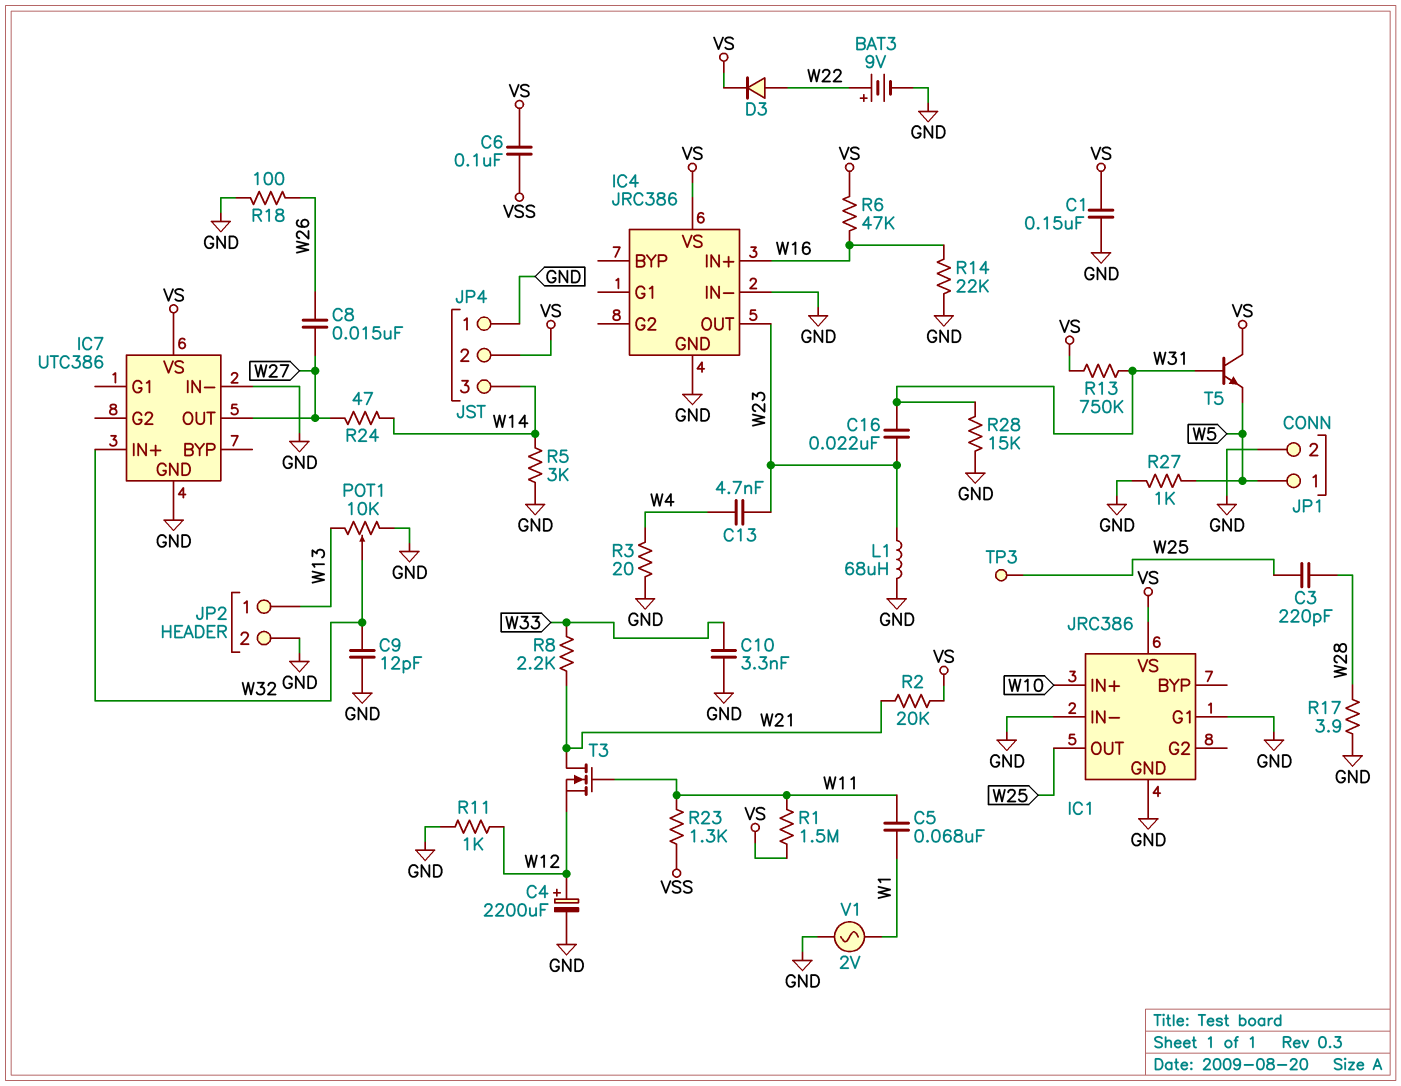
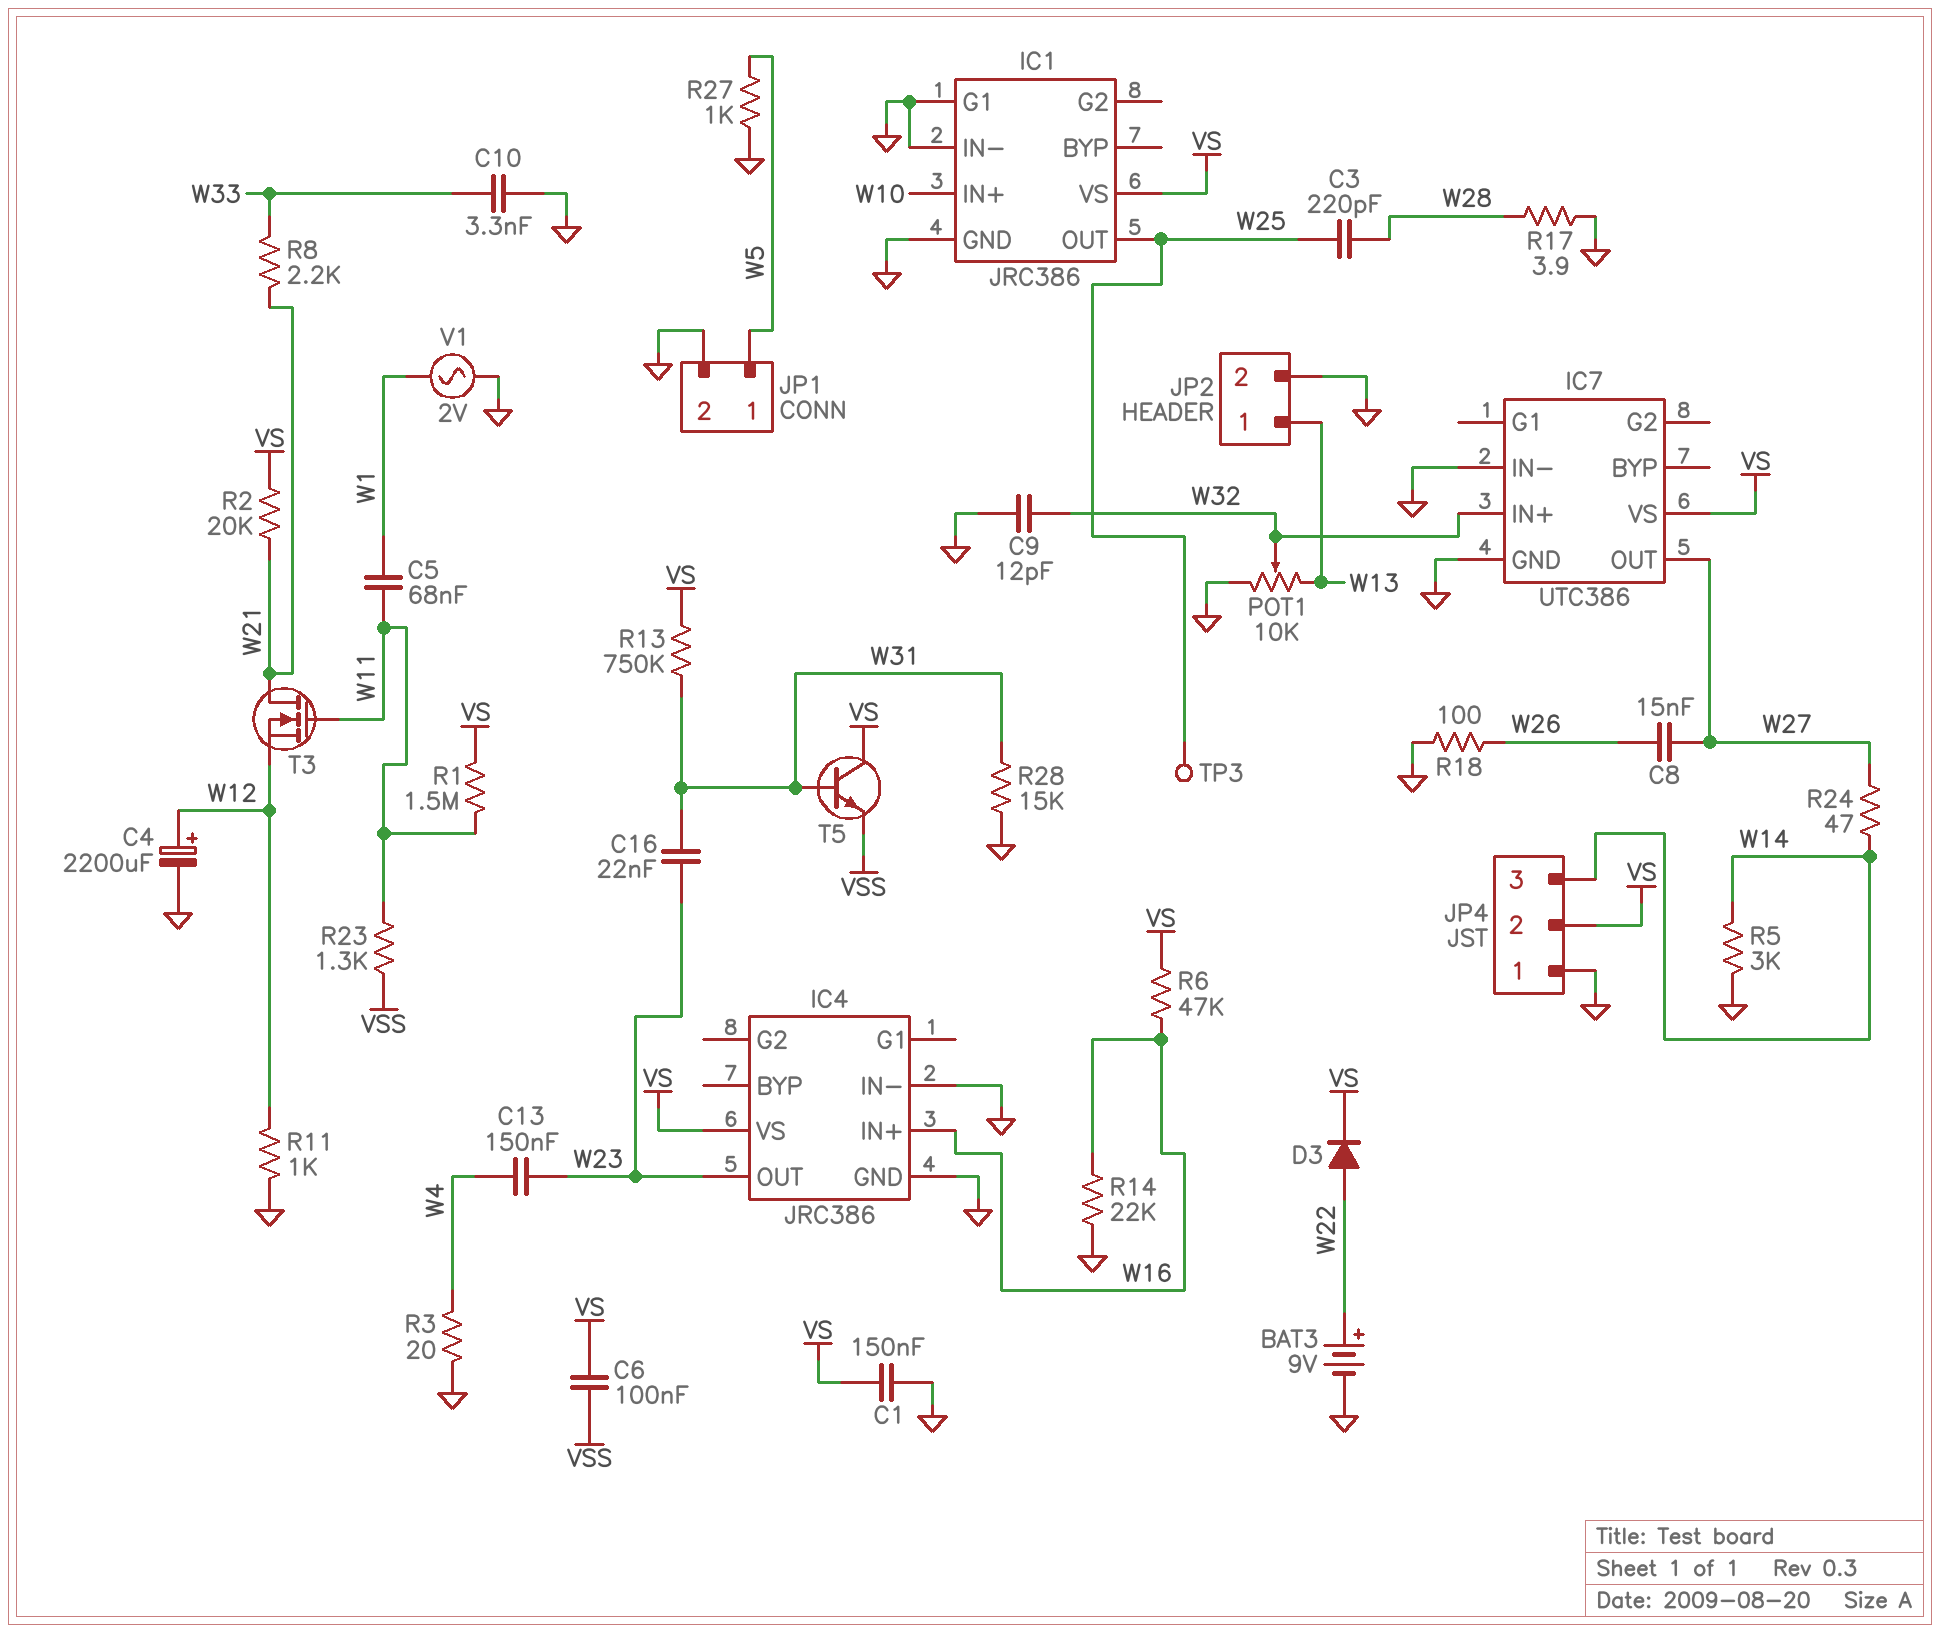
C13: 4.7nF (W4, W23) -> 150nF (W4, W23)
L1: 68uH (GND, W23) -> none
T5: NPN (B W31, C VS, E W5) -> NPN (B W31, C VS, E VSS)

